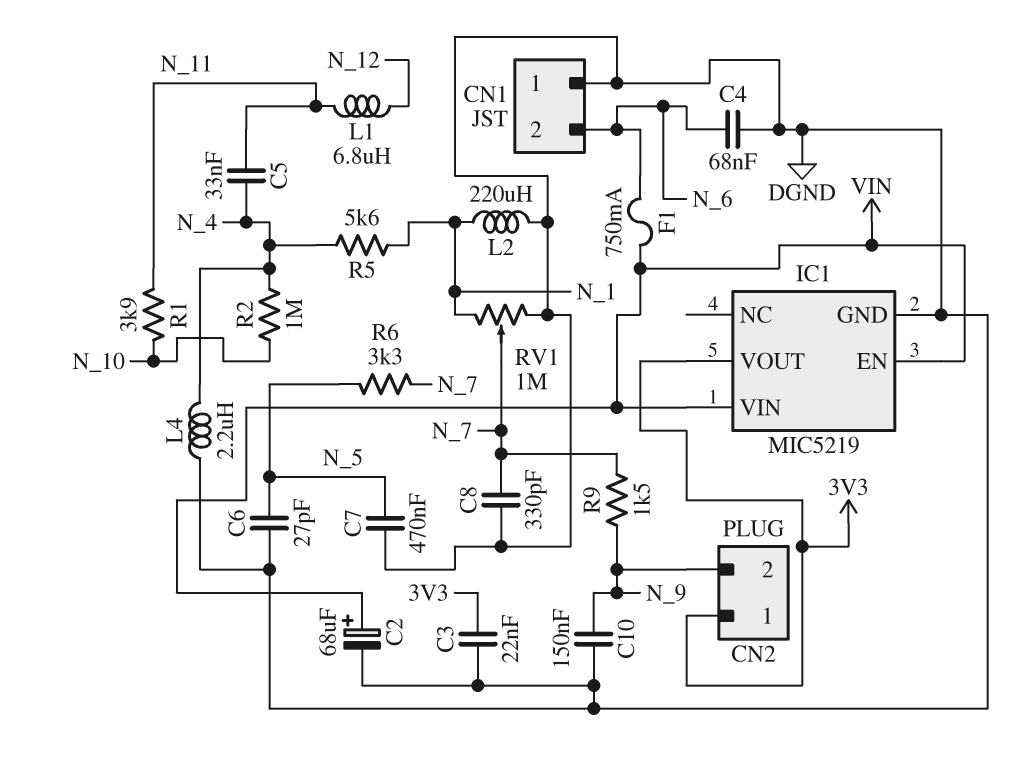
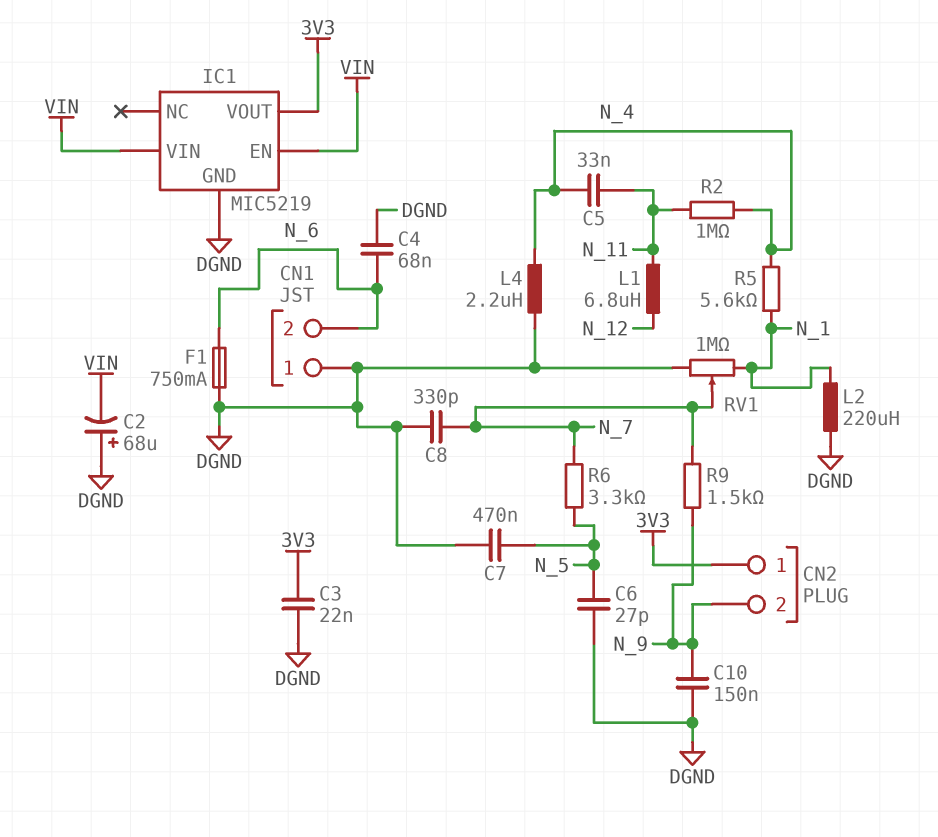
C2: 68uF (plus VIN, minus DGND) -> 68uF (plus DGND, minus VIN)
F1: 750mA (N_6, VIN) -> 750mA (DGND, N_6)
R1: 3.9k (N_10, N_11) -> none
R2: 1M (N_4, N_10) -> 1M (N_4, N_11)

